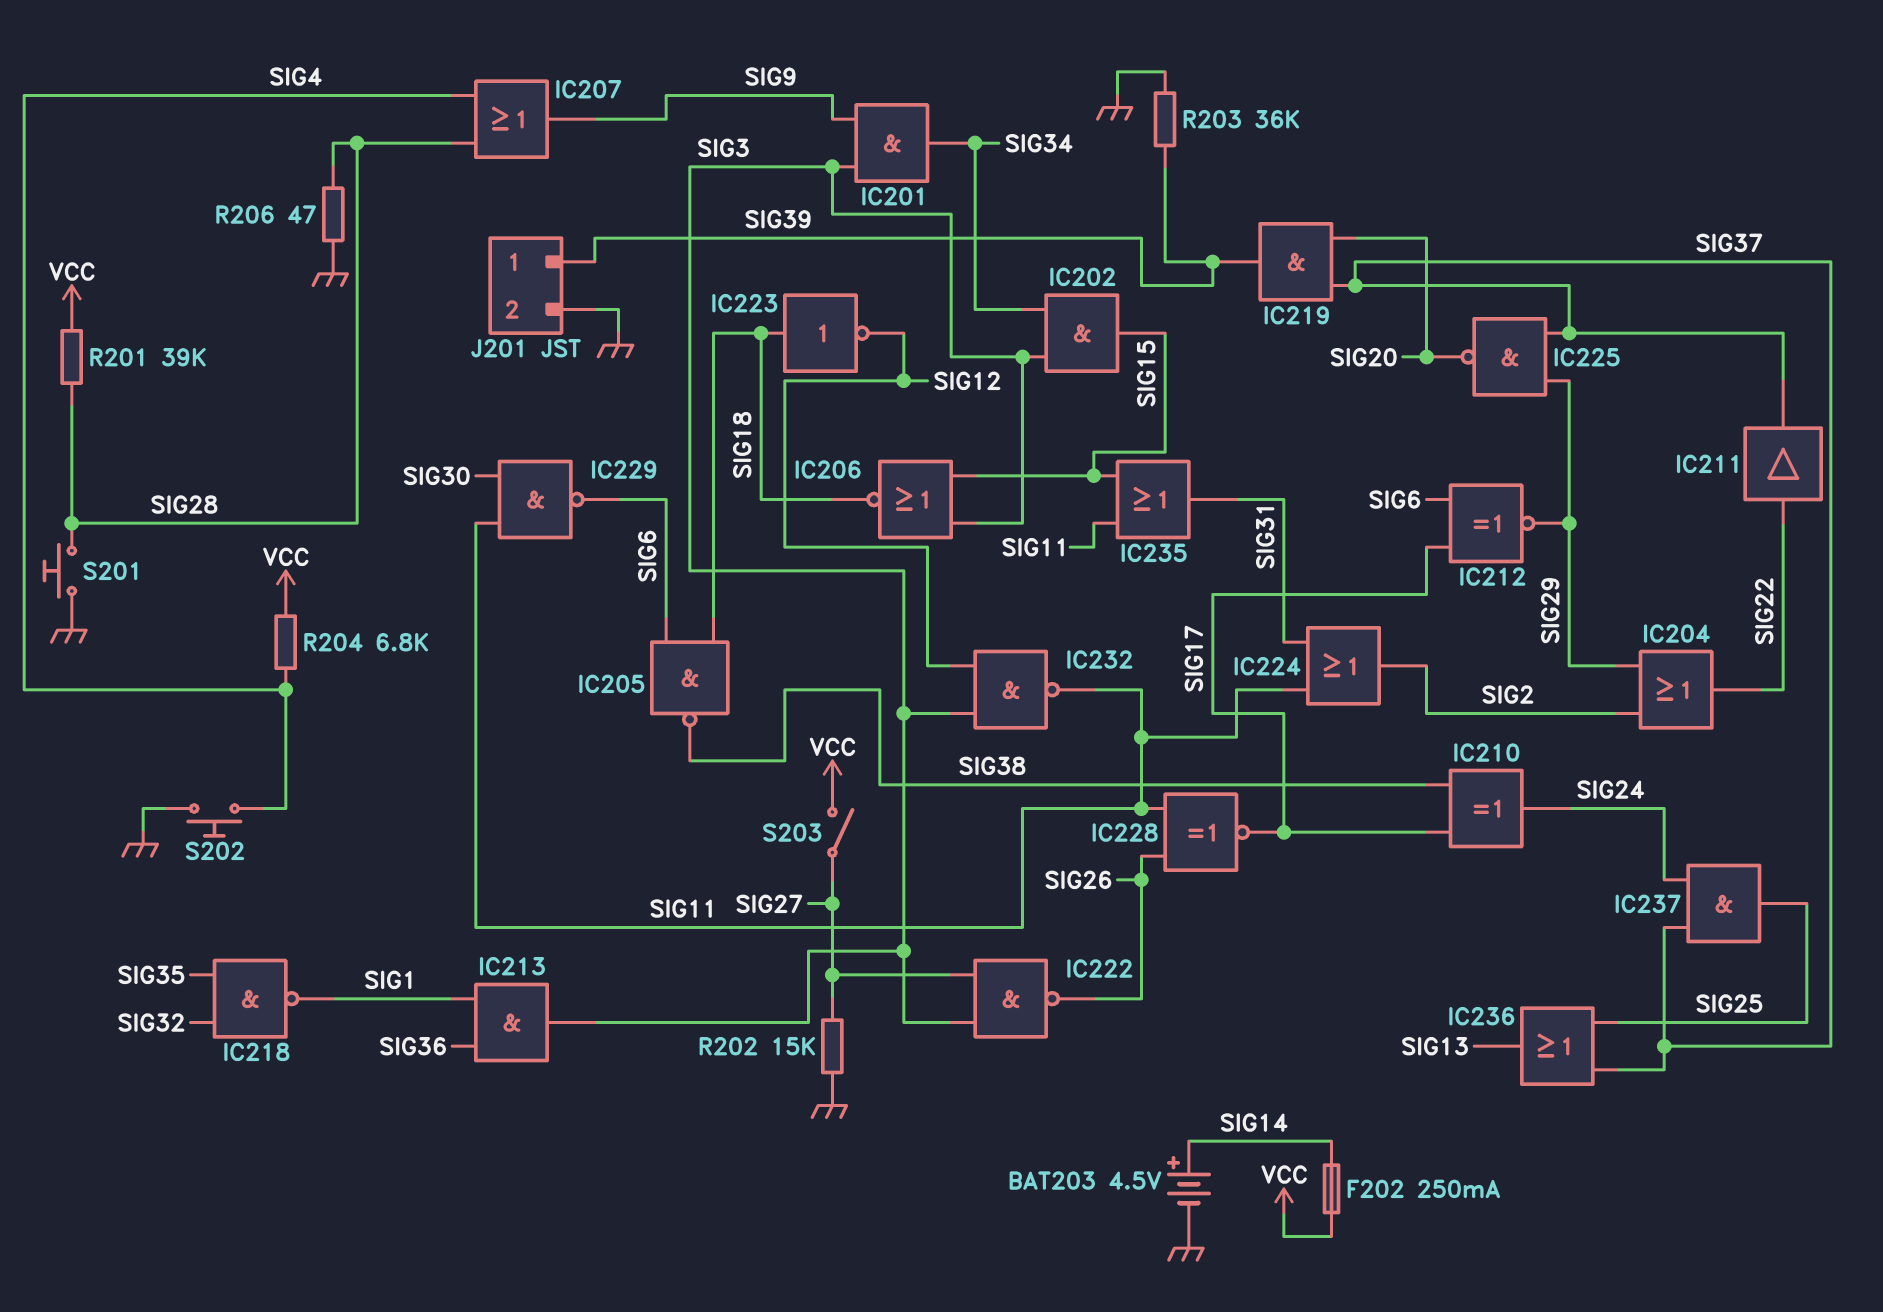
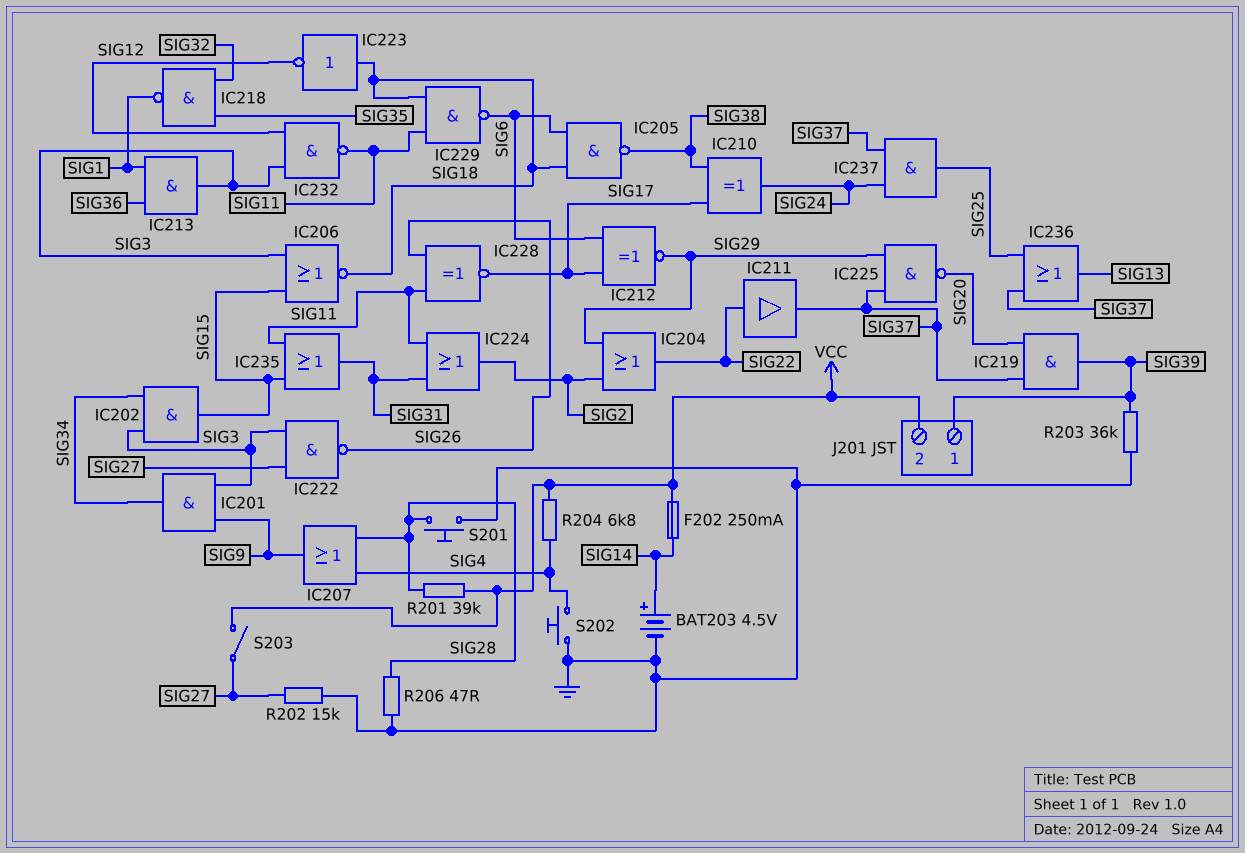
IC229: NAND (in SIG11, in SIG30, out SIG6) -> NAND (in SIG11, in SIG18, out SIG6)
J201 pin 2: GND -> VCC

